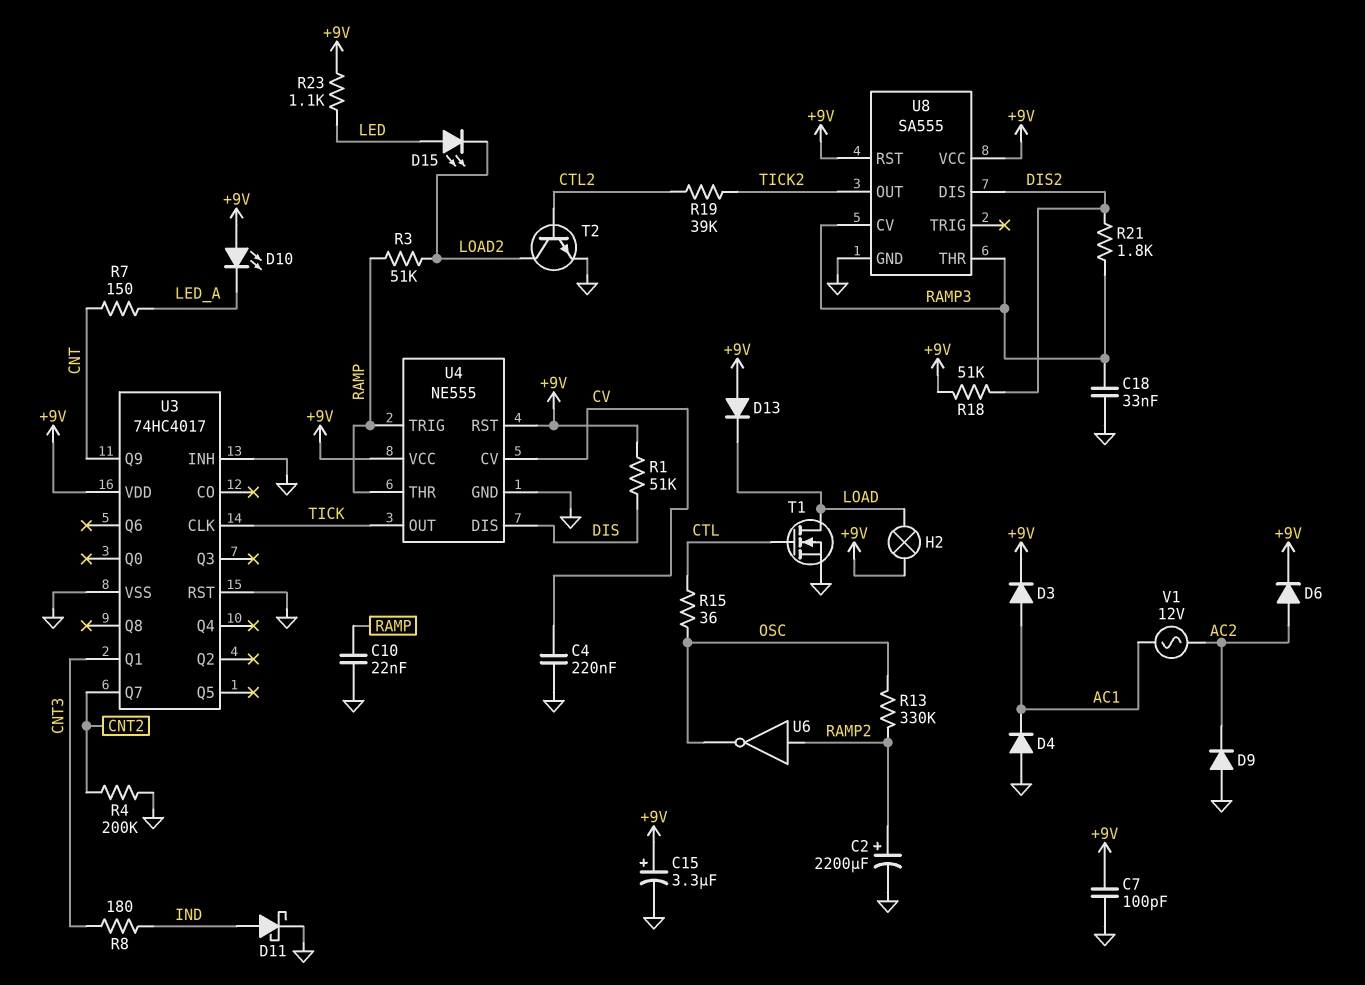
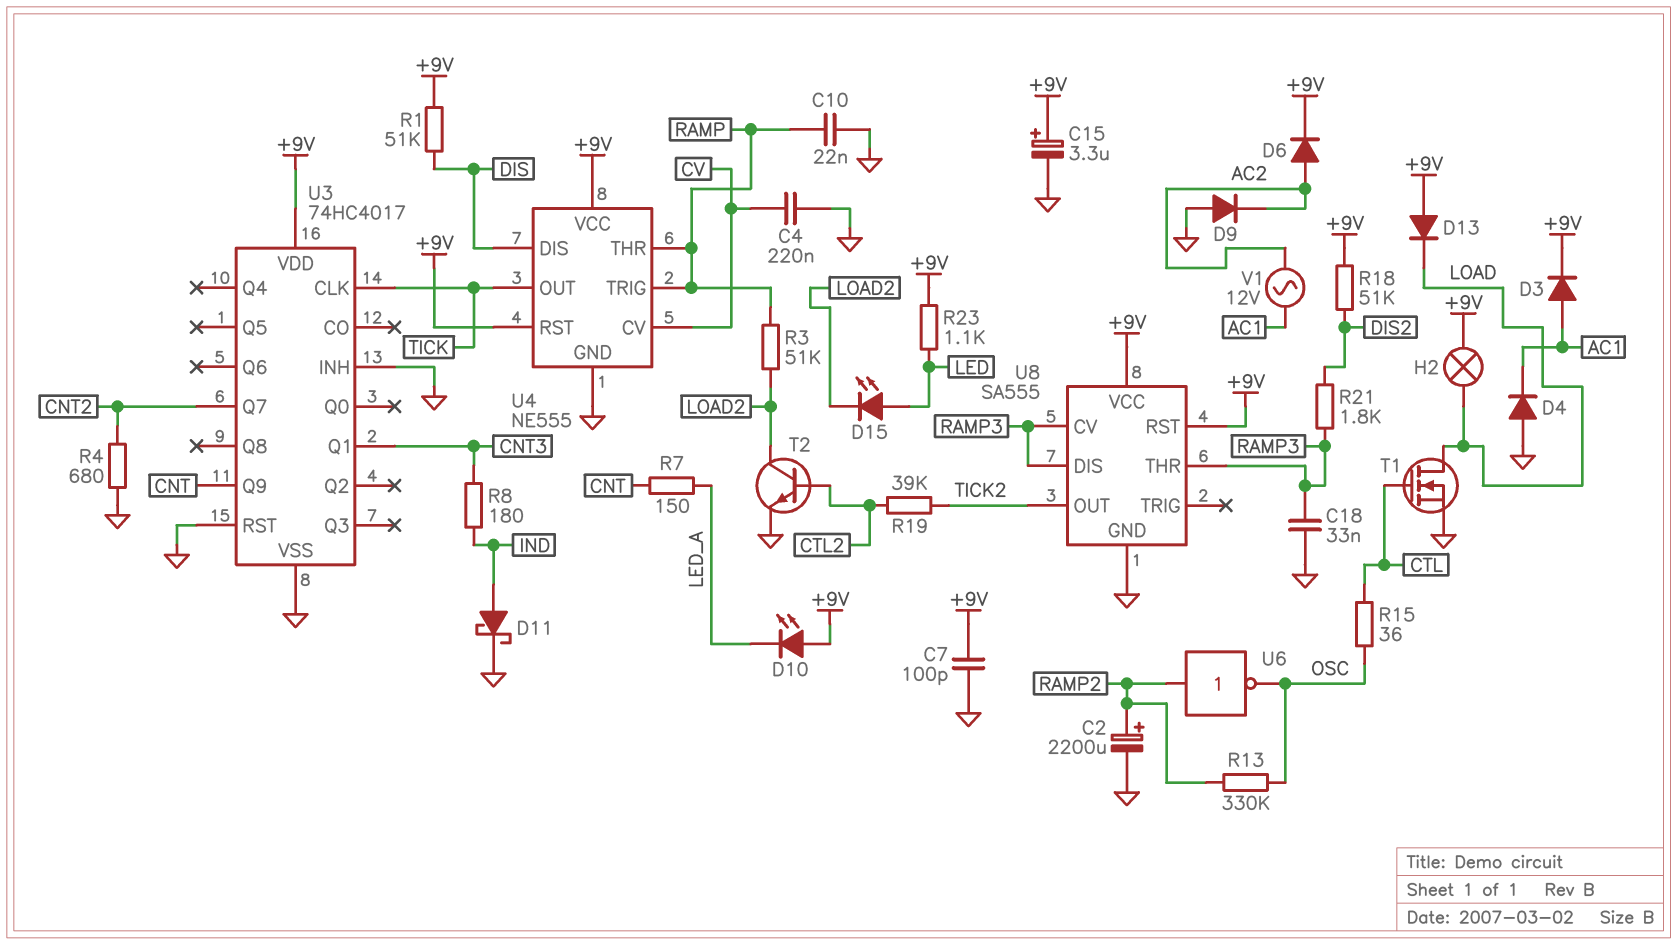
R4: 200k (CNT2, GND) -> 680 (CNT2, GND)
U8 pin DIS: DIS2 -> RAMP3

